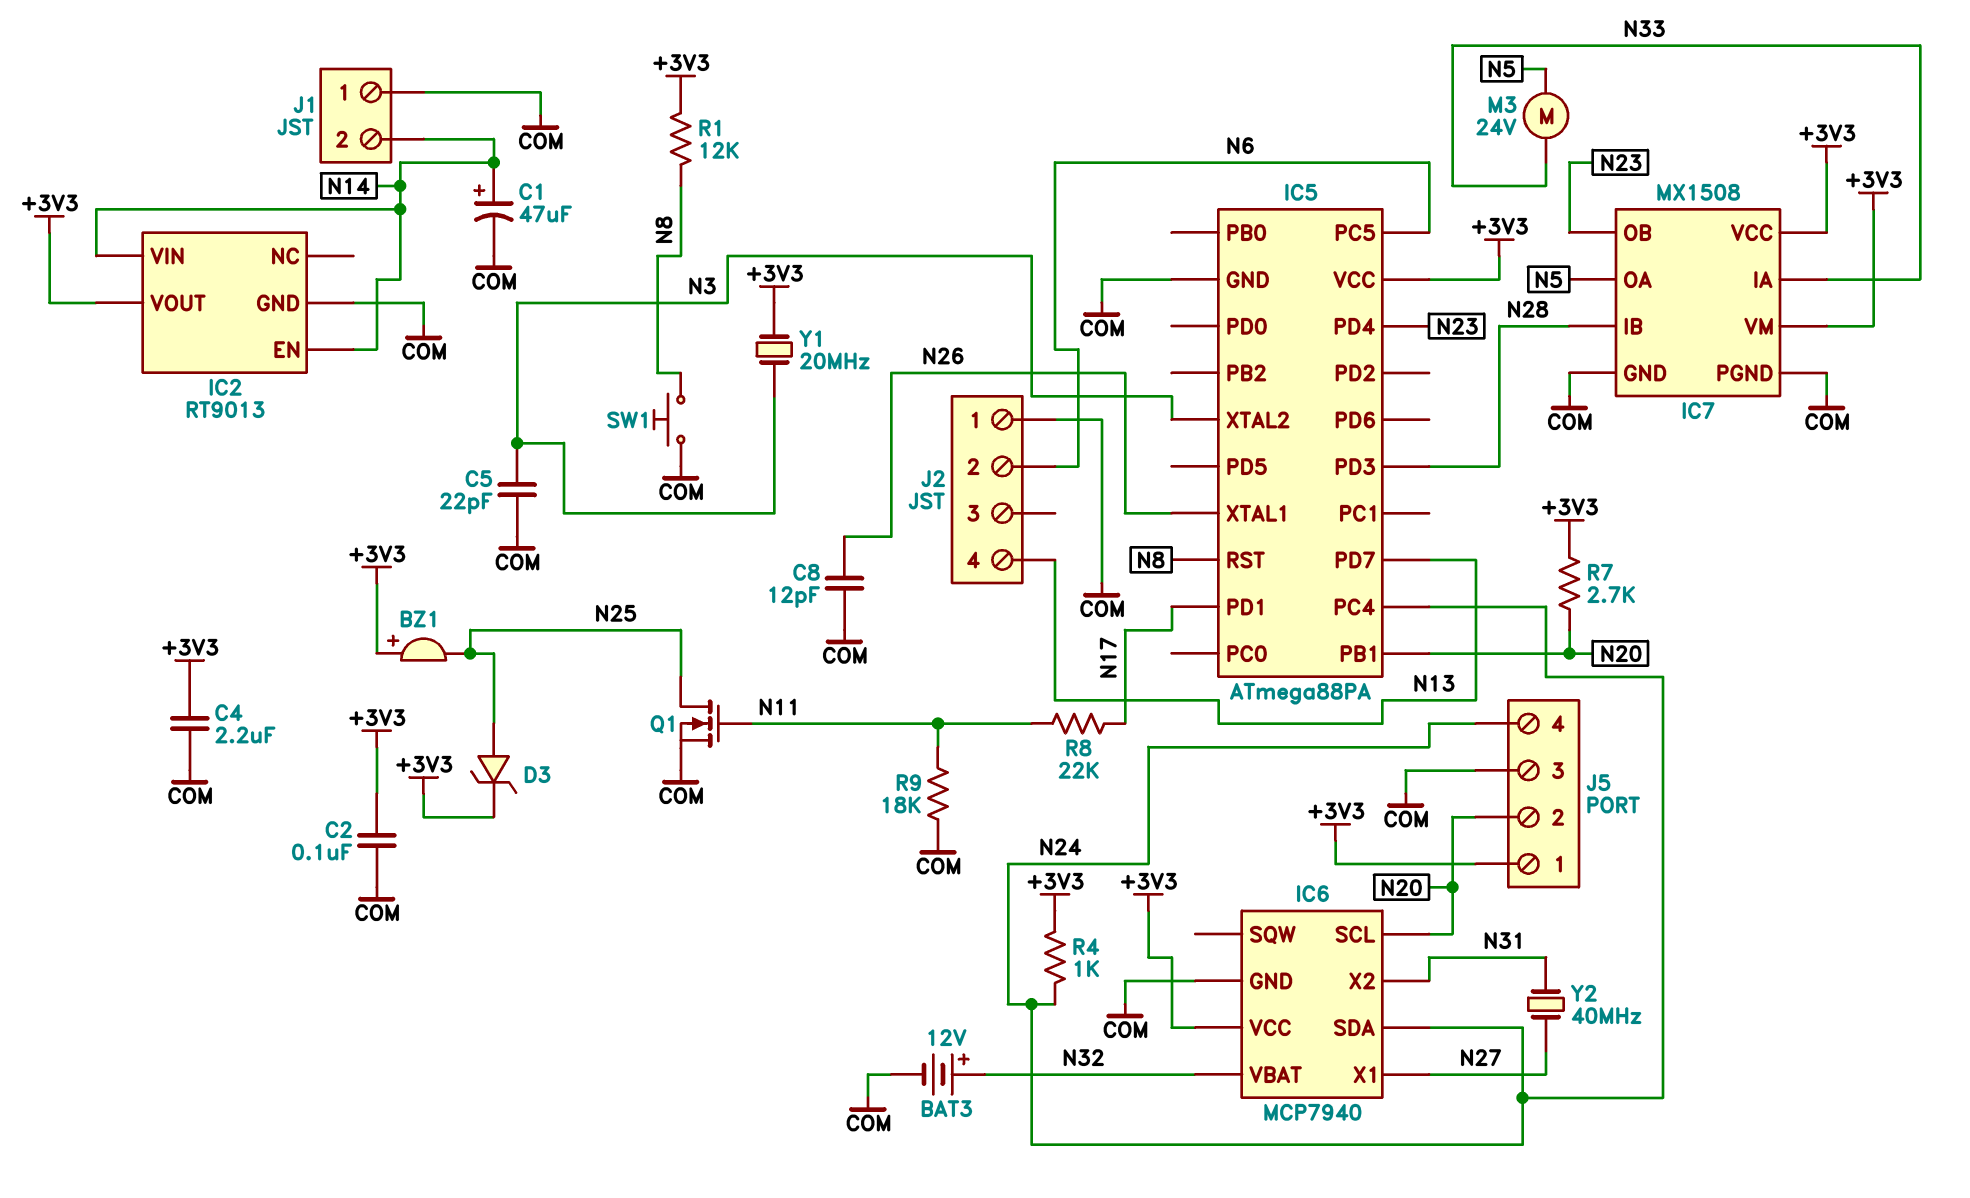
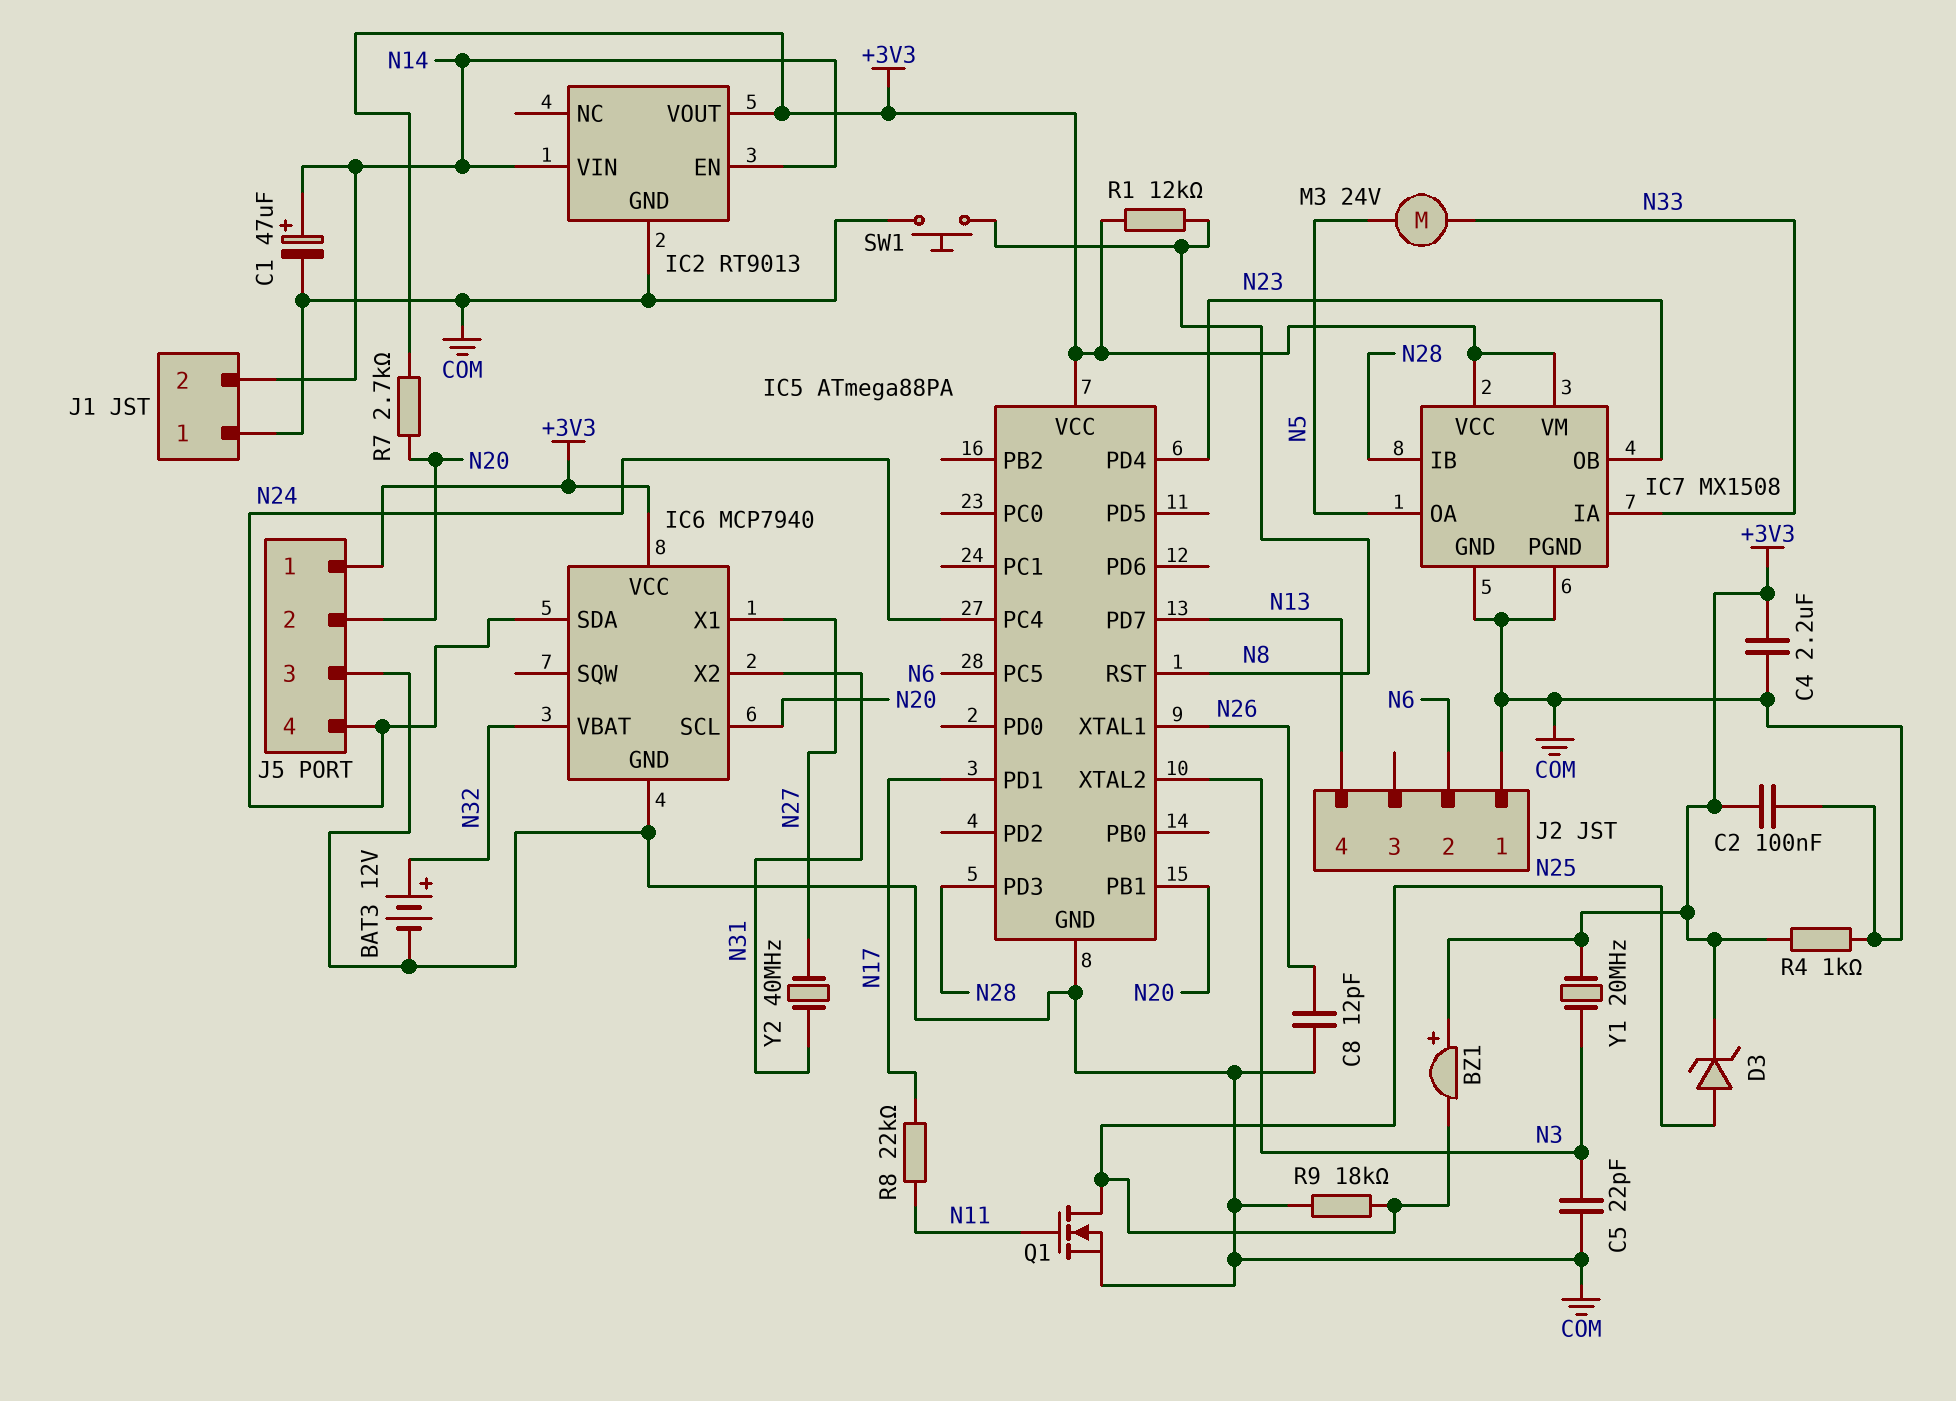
R4: 1k (+3V3, N24) -> 1k (+3V3, COM)
R9: 18k (COM, N11) -> 18k (COM, N25)

